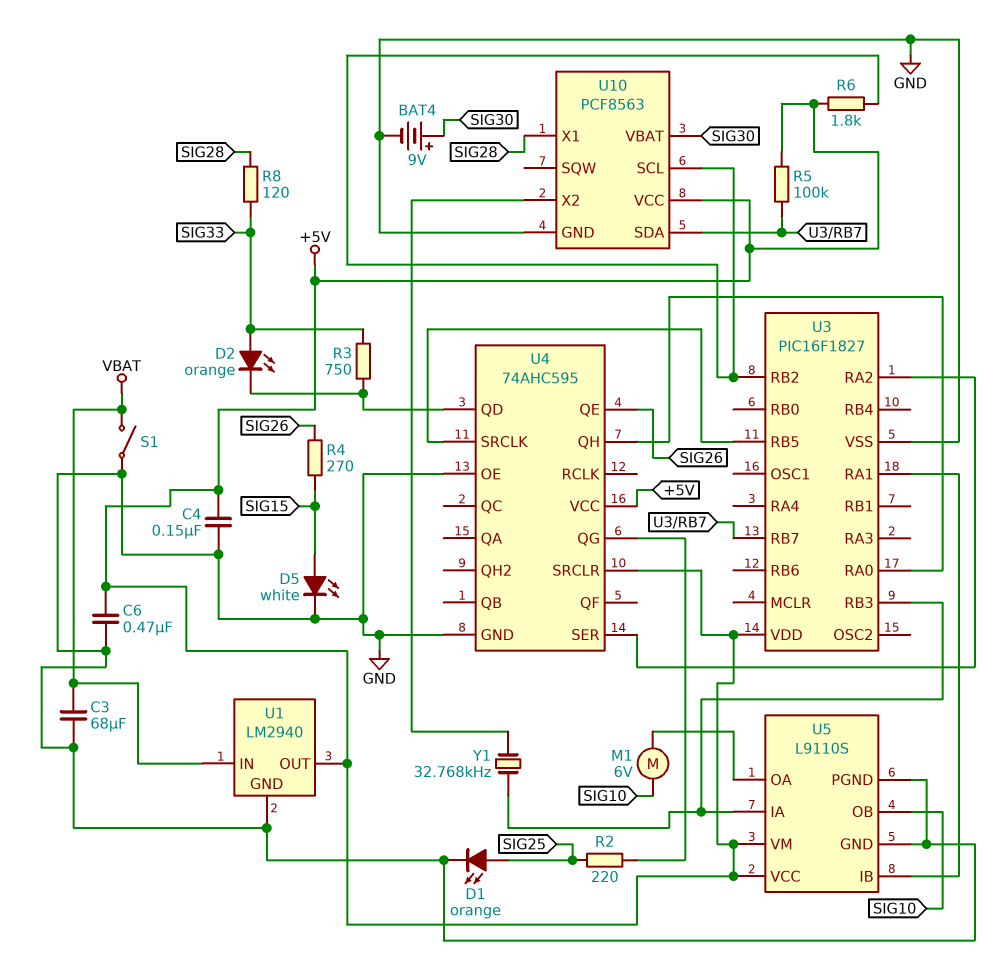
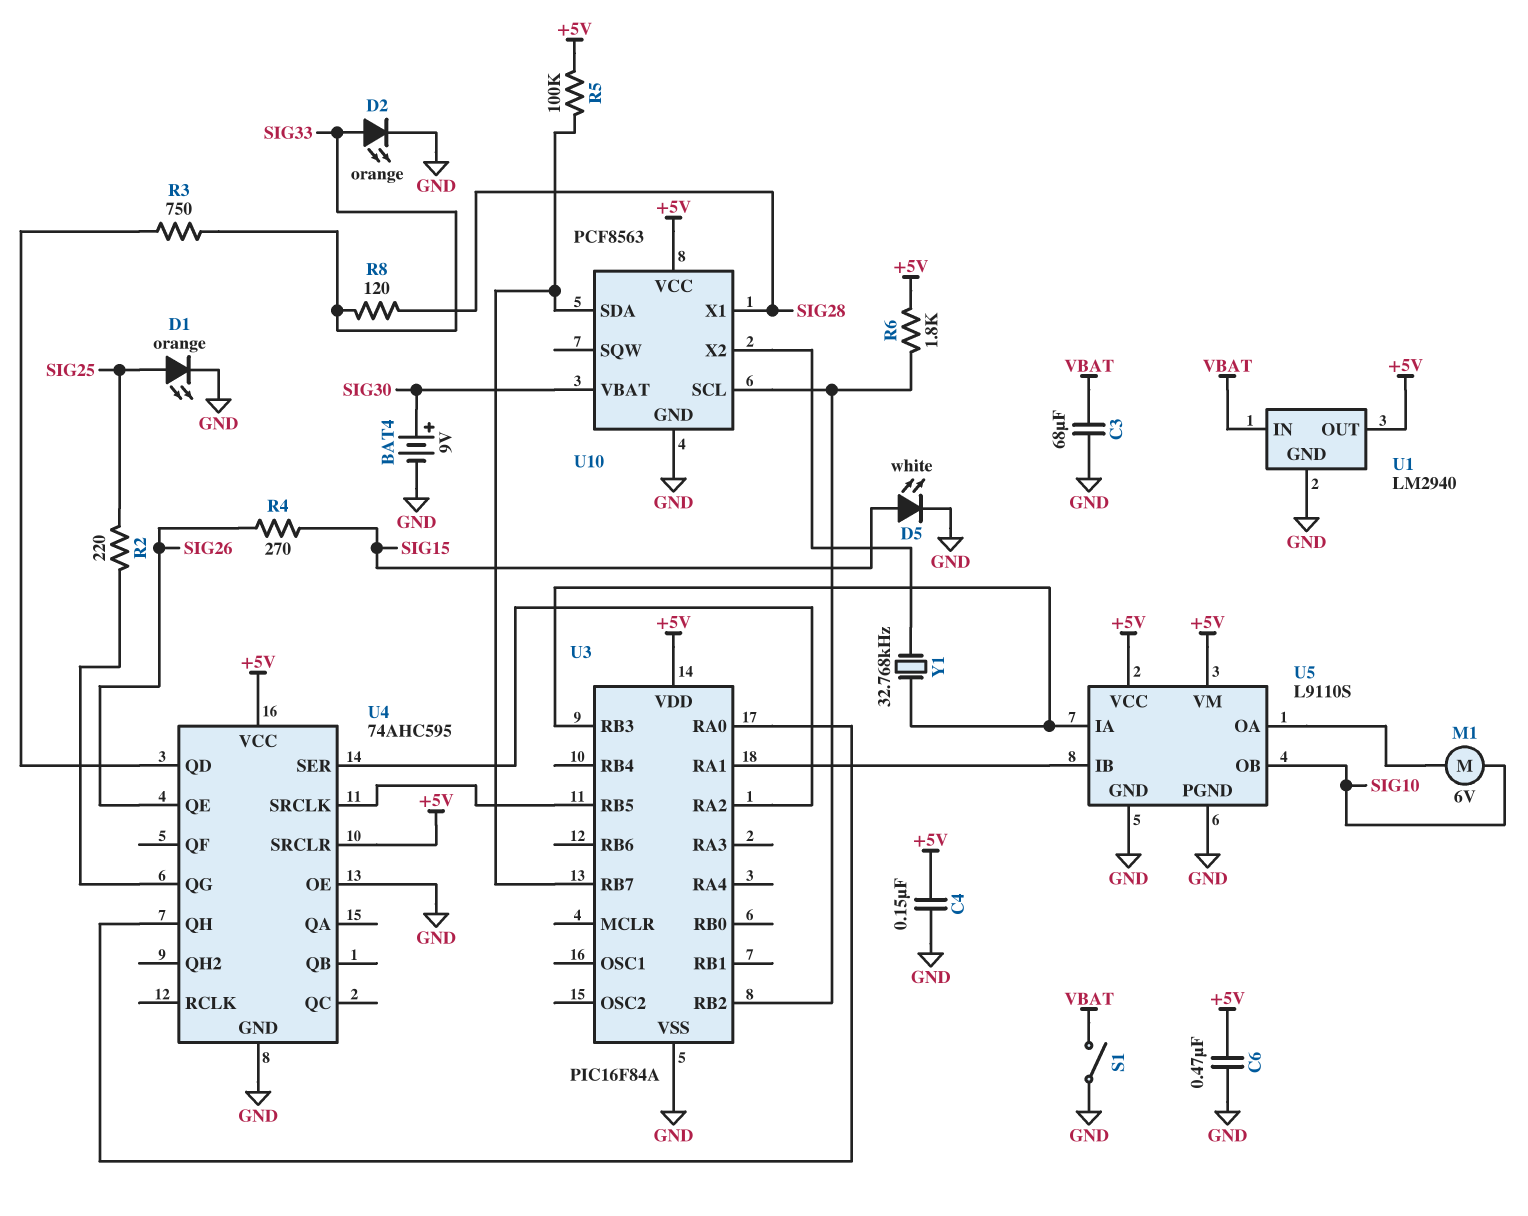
D2: LED orange (A SIG33, K U4/QD) -> LED orange (A SIG33, K GND)
U3: PIC16F1827 -> PIC16F84A

